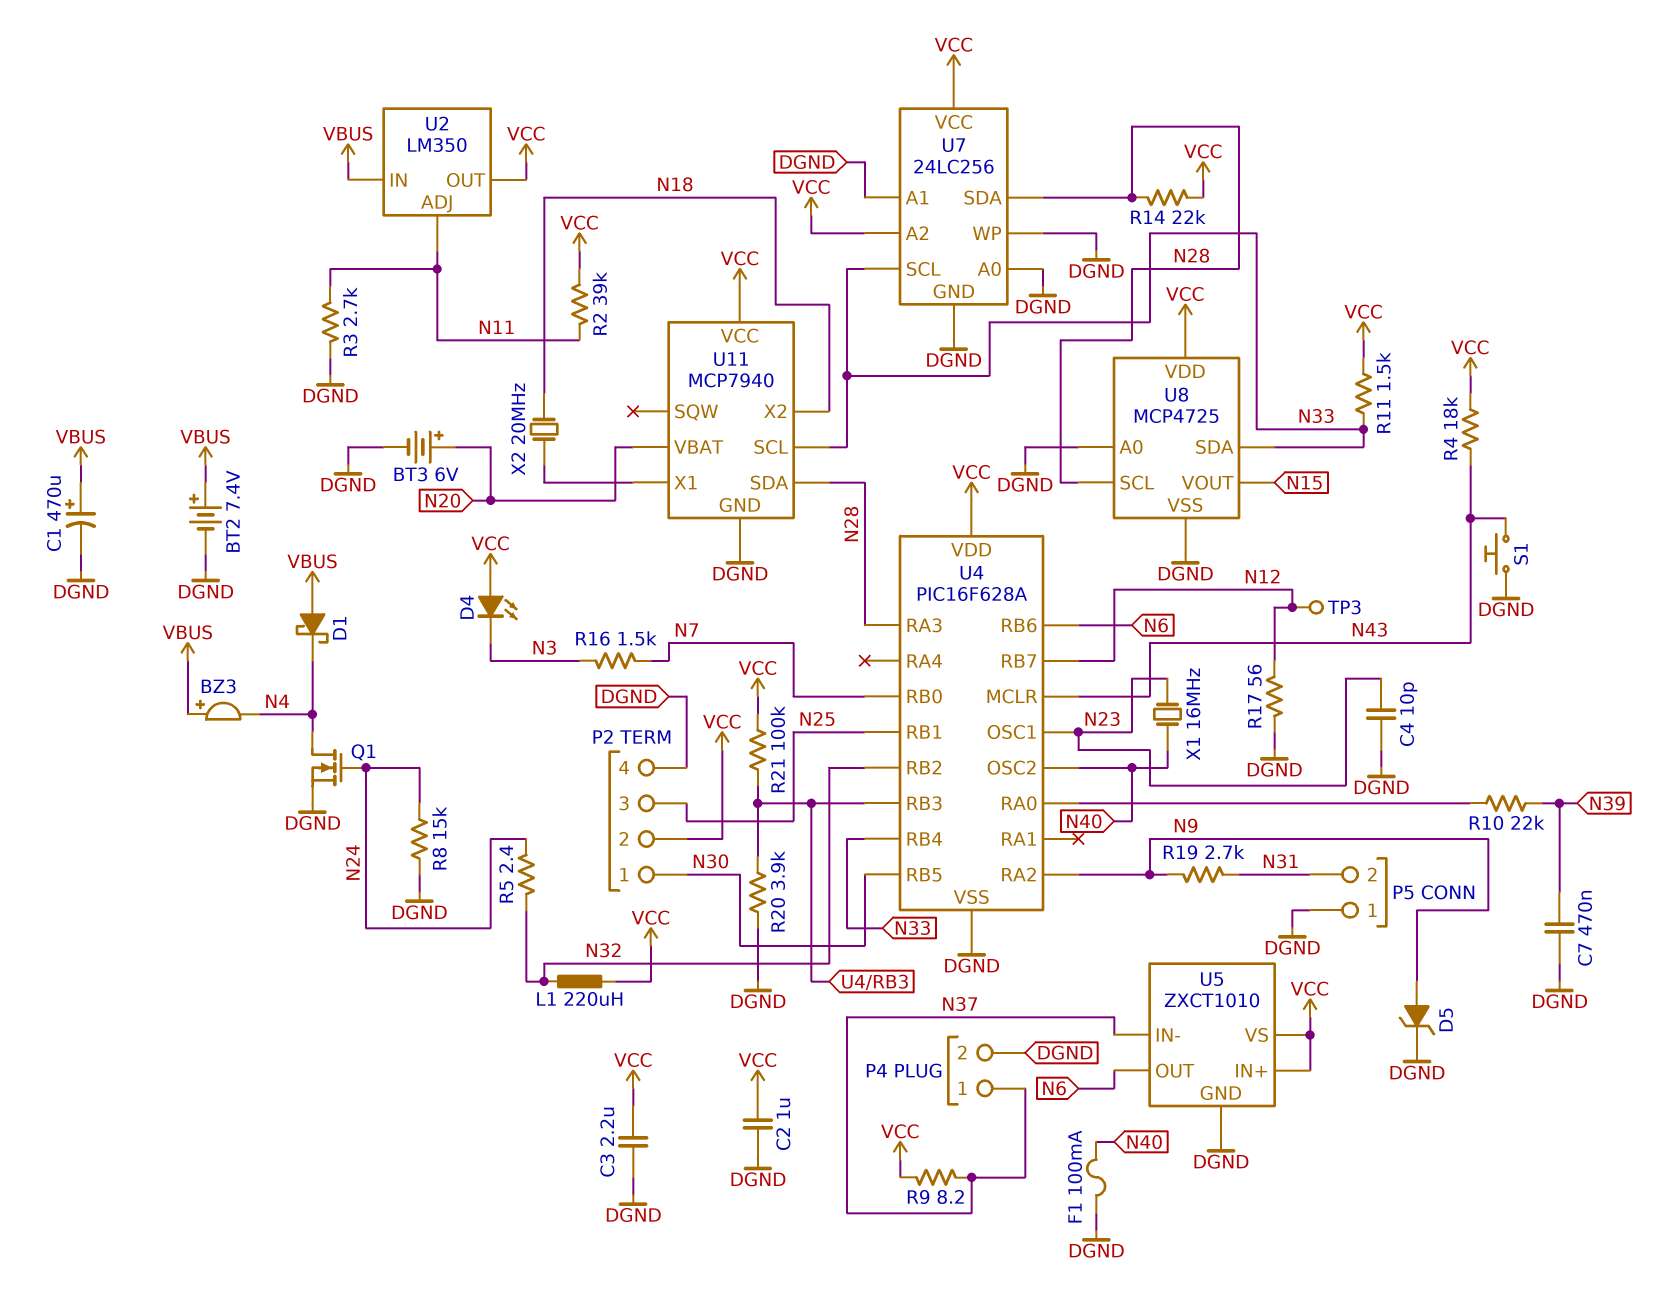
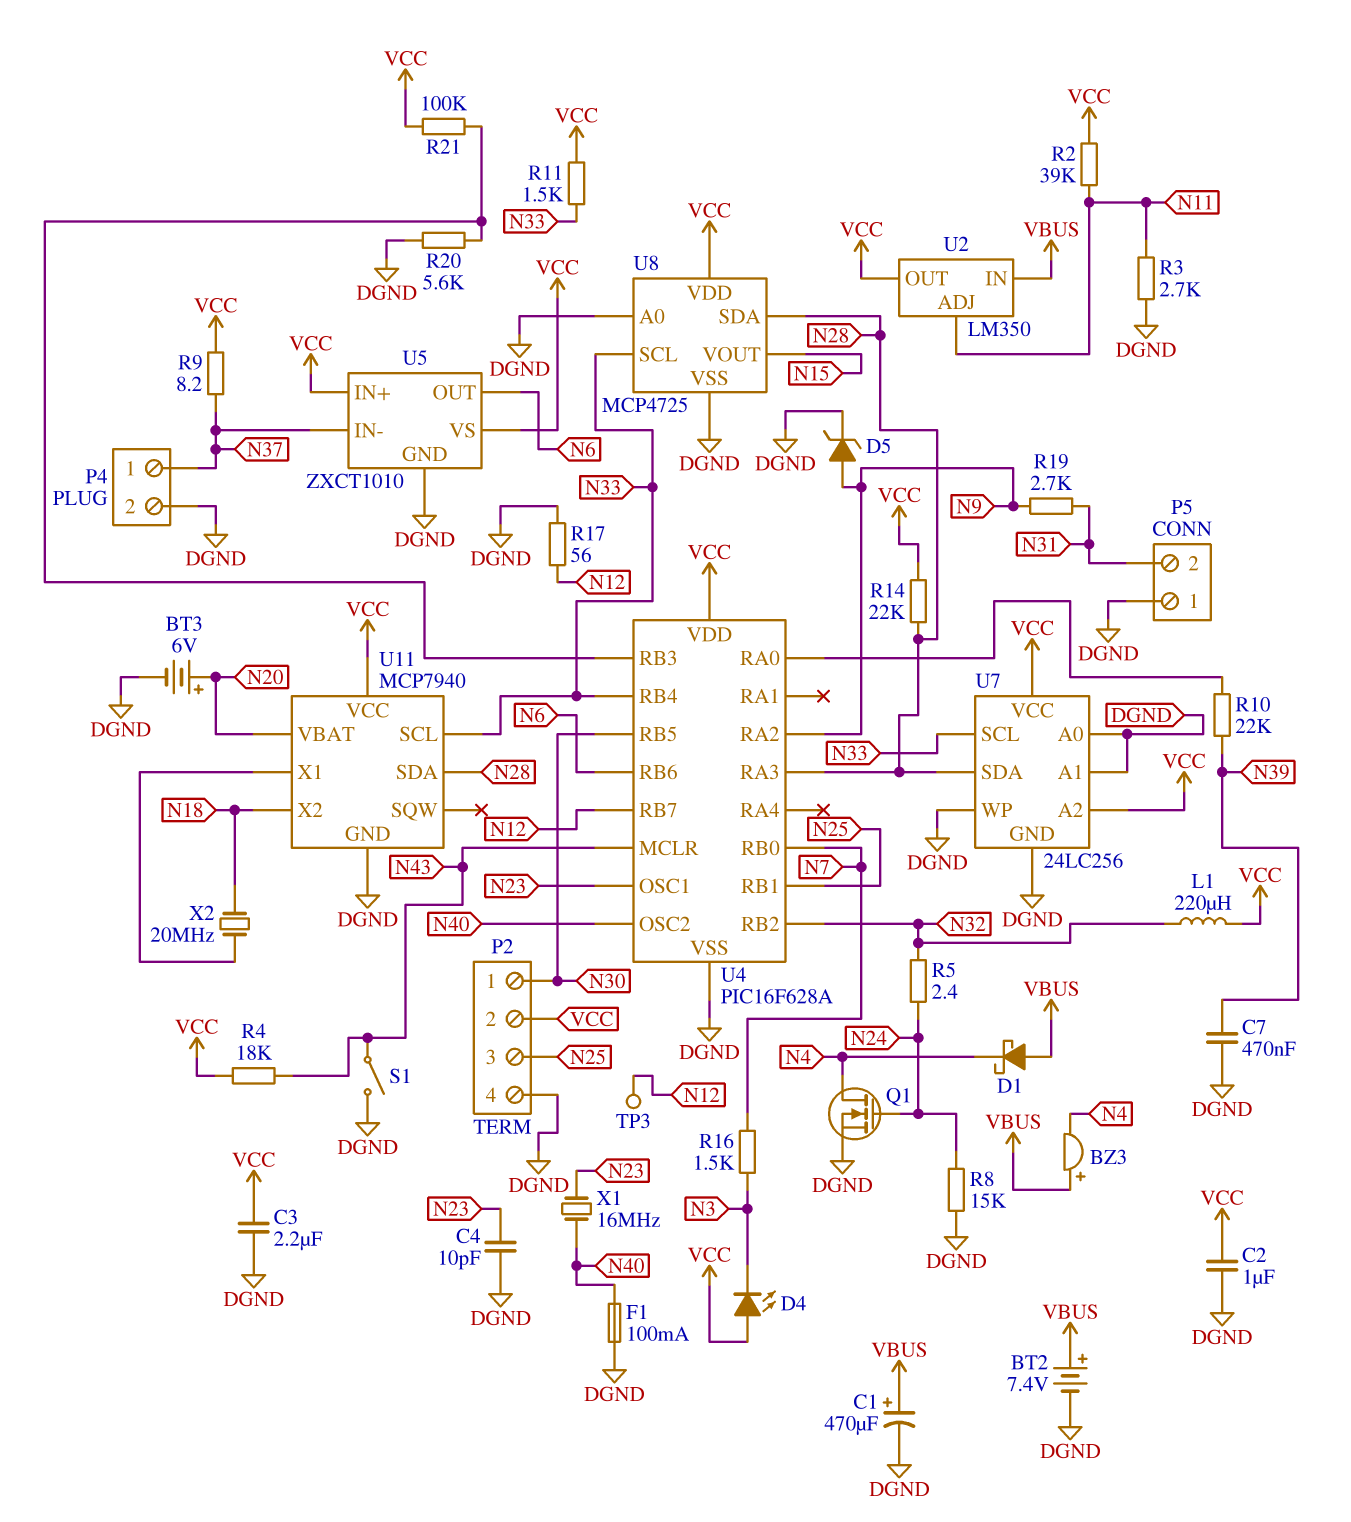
R20: 3.9k (DGND, U4/RB3) -> 5.6k (DGND, U4/RB3)
S1: button (DGND, N43) -> switch (DGND, N43)
U8 pin SCL: N28 -> N33
U8 pin SDA: N33 -> N28

